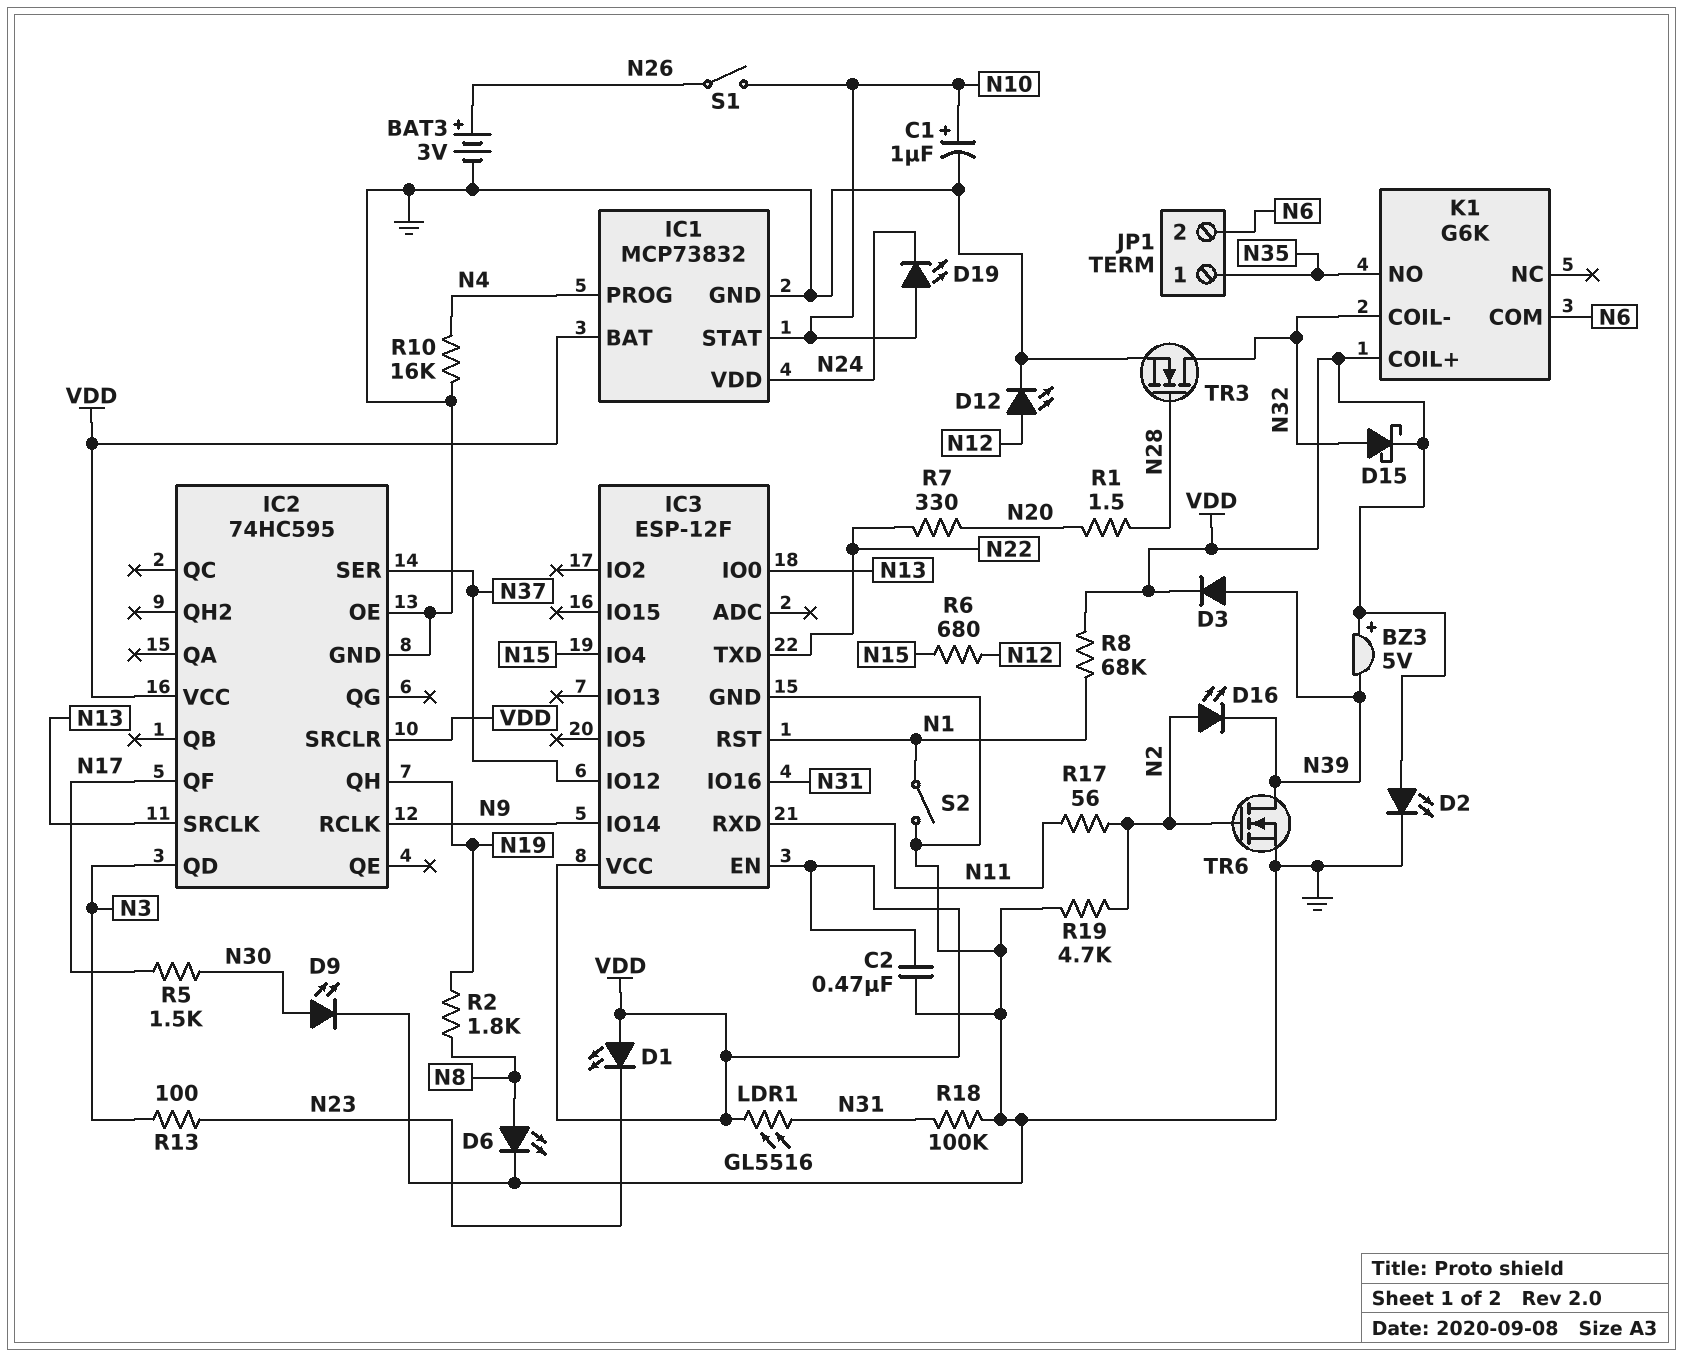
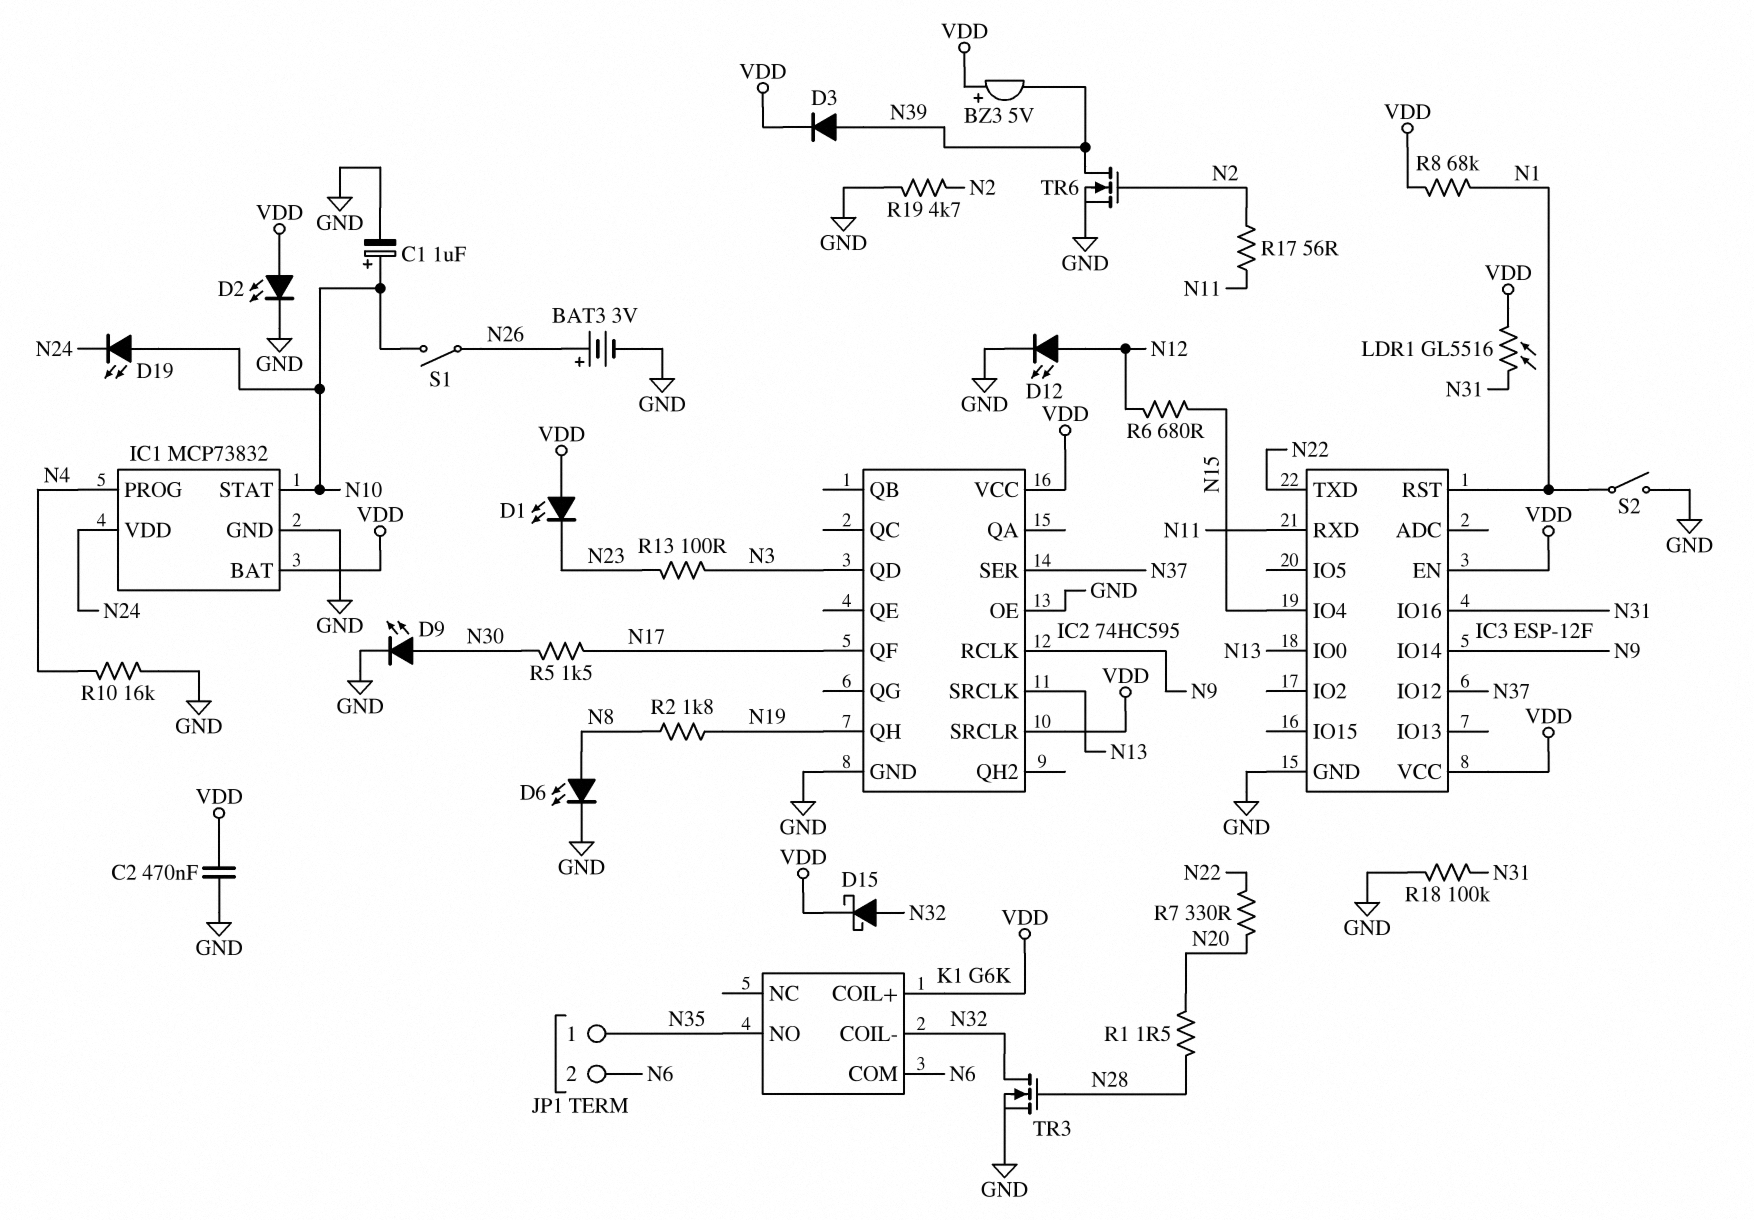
D16: LED (A N2, K N39) -> none

